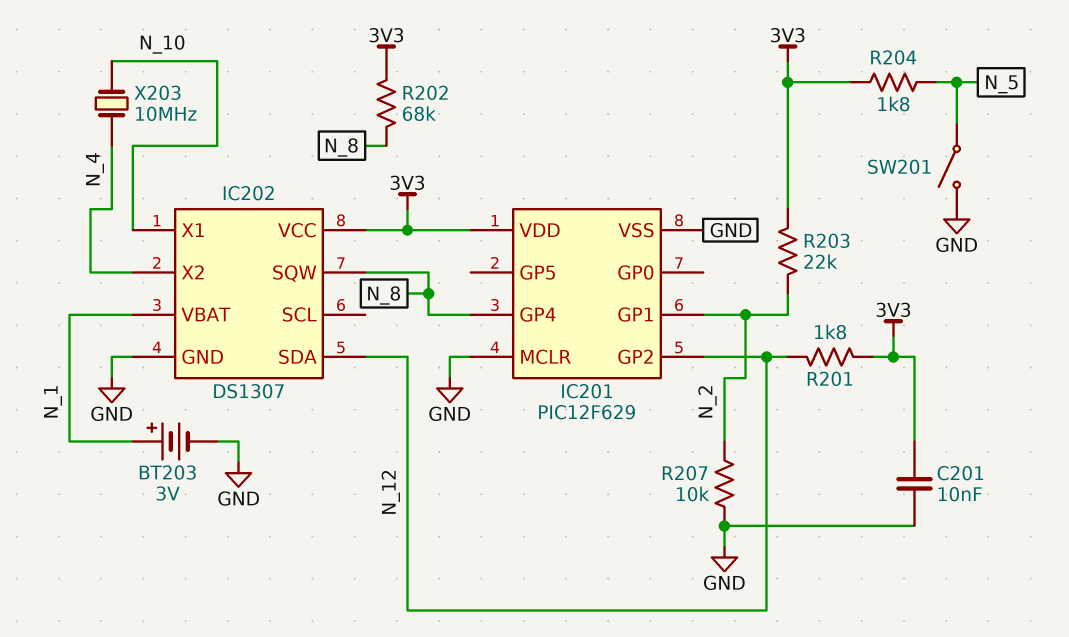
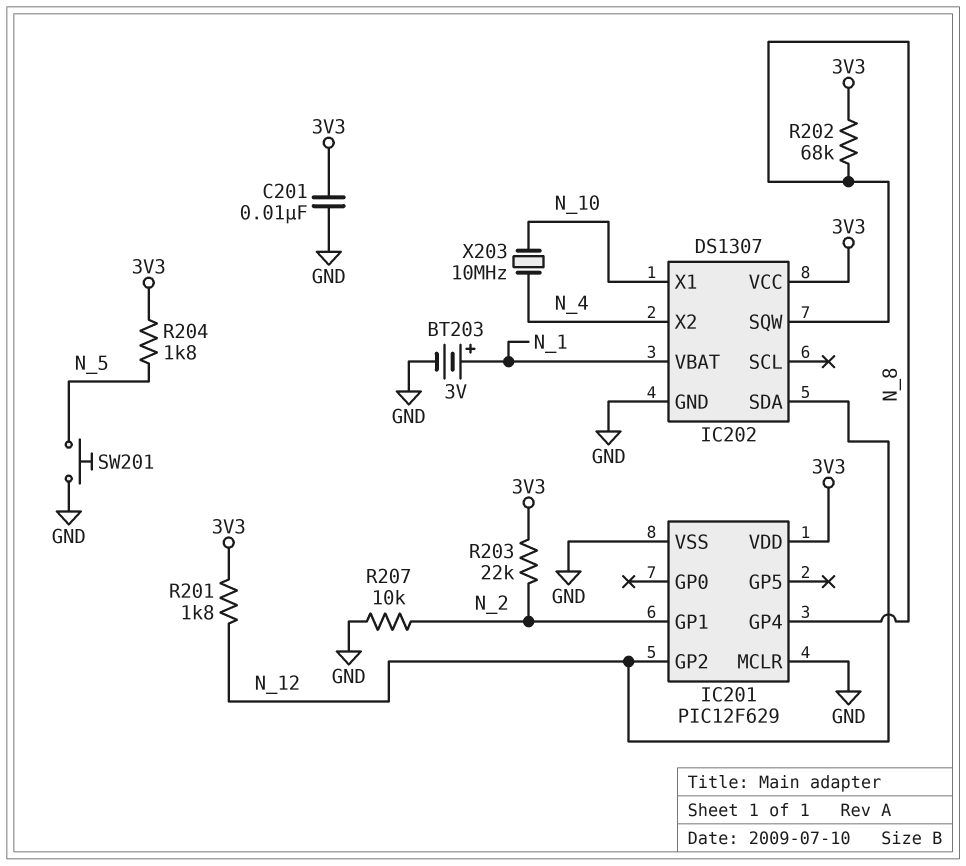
SW201: switch (GND, N_5) -> button (GND, N_5)

